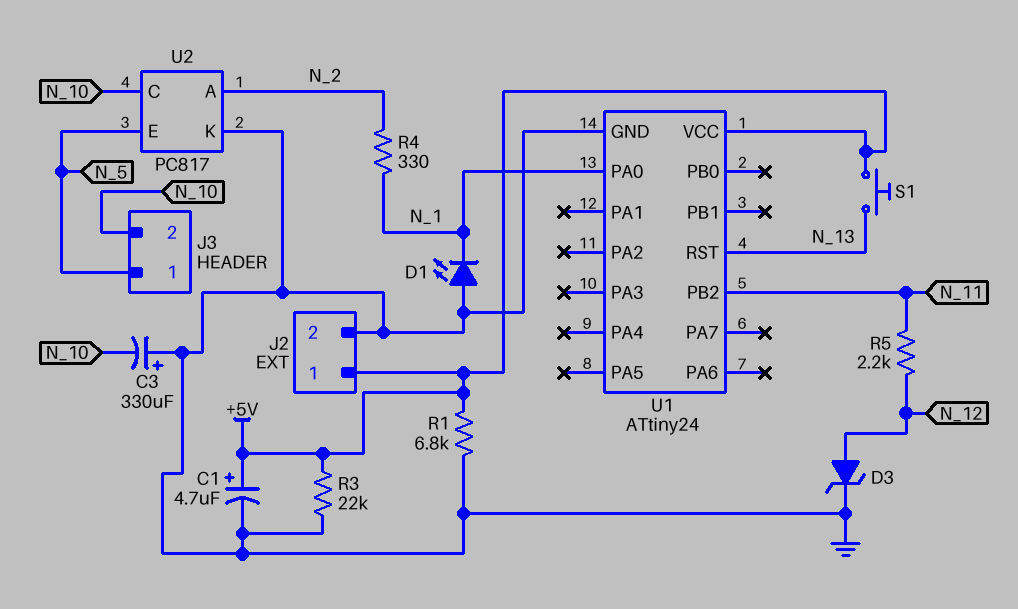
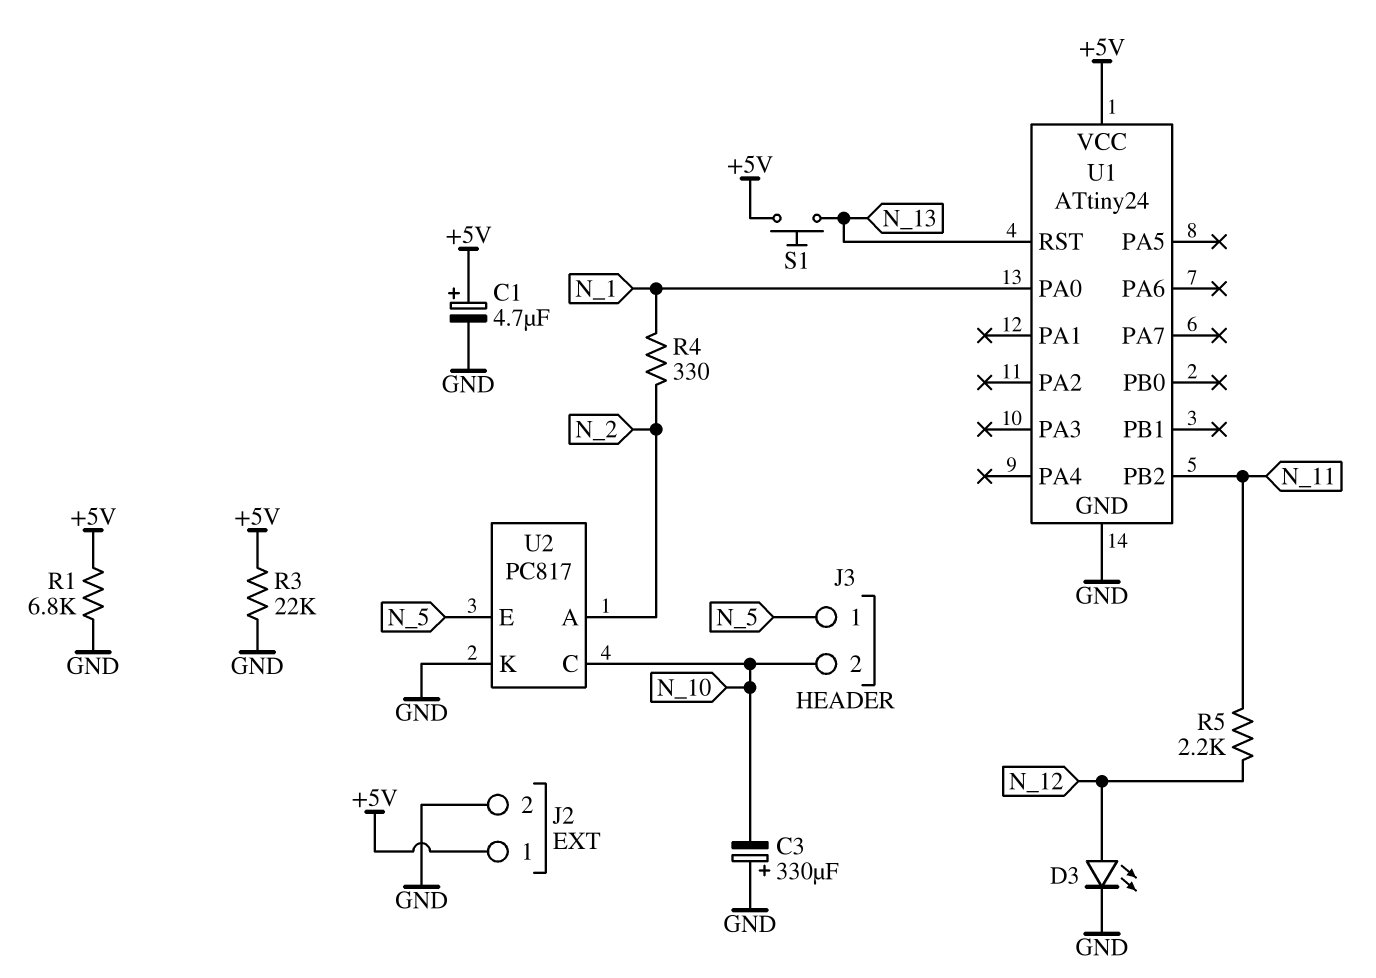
D1: LED (A GND, K N_1) -> none
D3: zener (A N_12, K GND) -> LED (A N_12, K GND)

